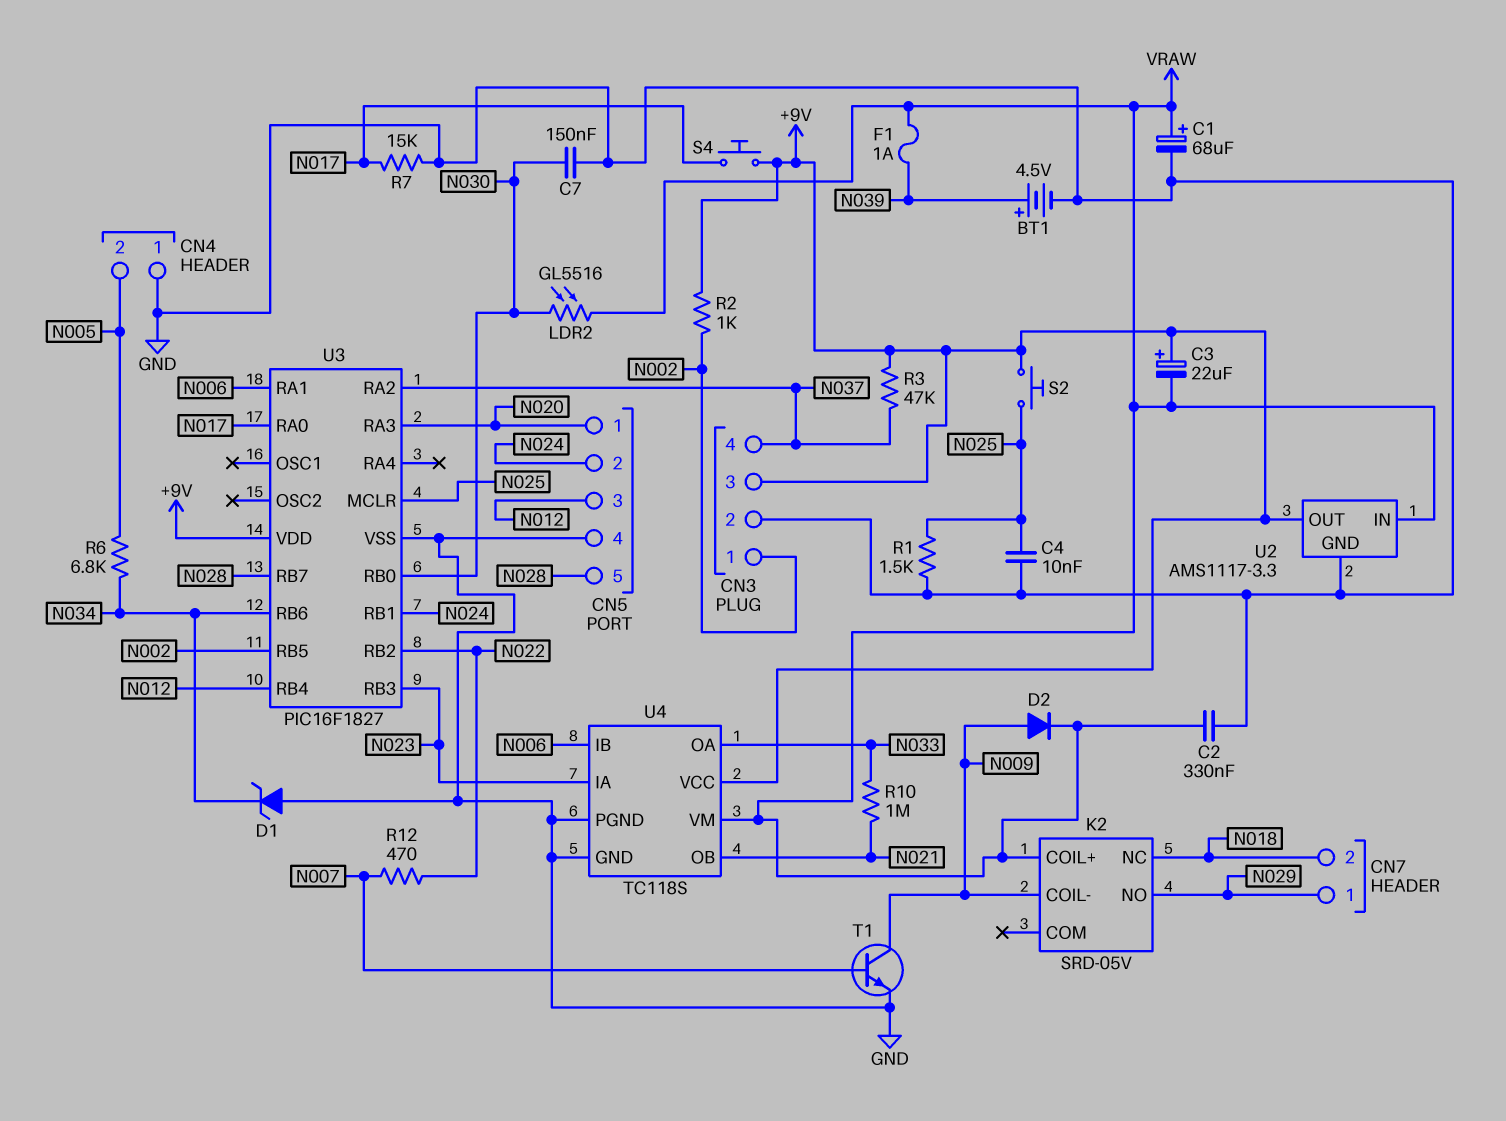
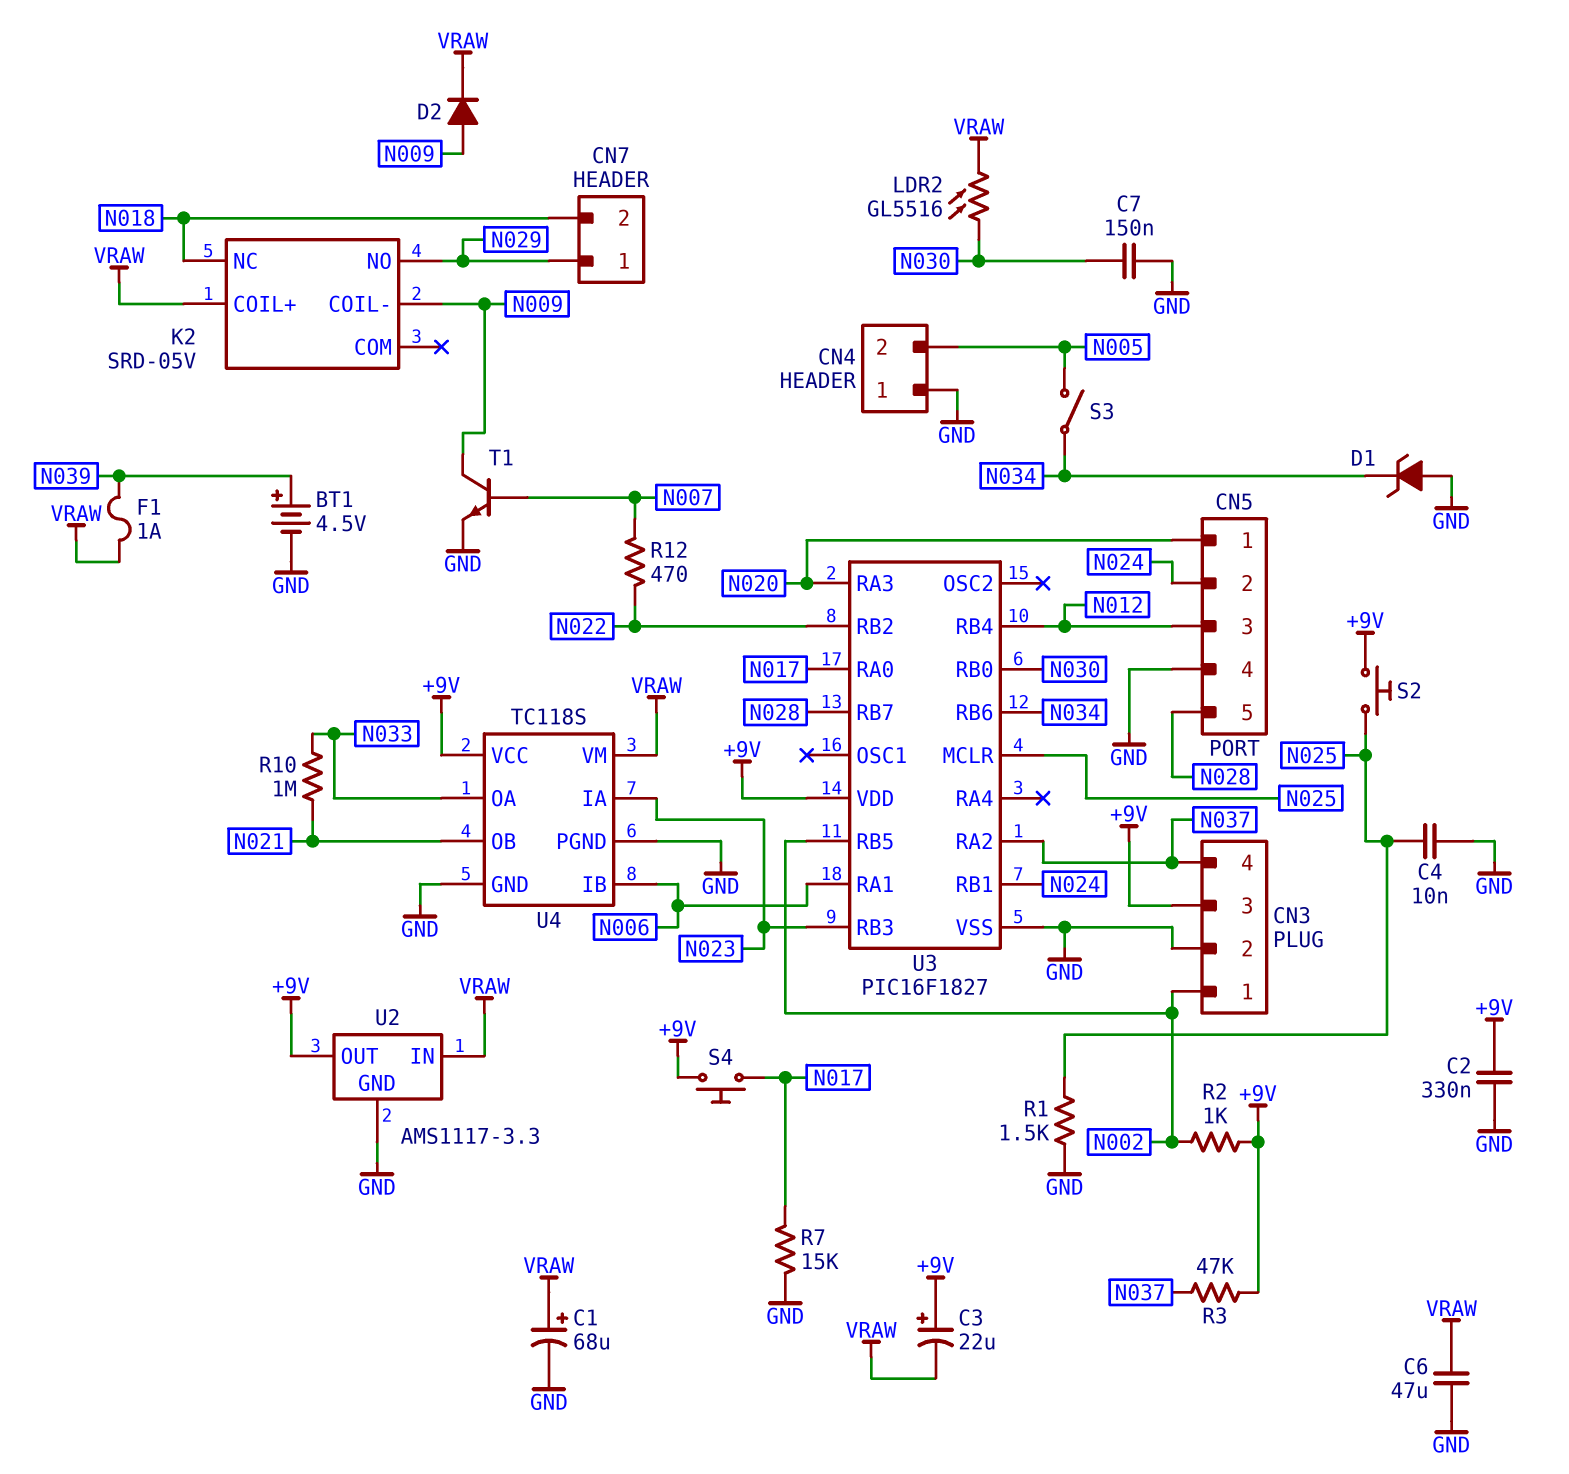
C2: 330nF (GND, VRAW) -> 330nF (+9V, GND)
C6: none -> 47uF (GND, VRAW)
R6: 6.8k (N005, N034) -> none
S3: none -> switch (N005, N034)

